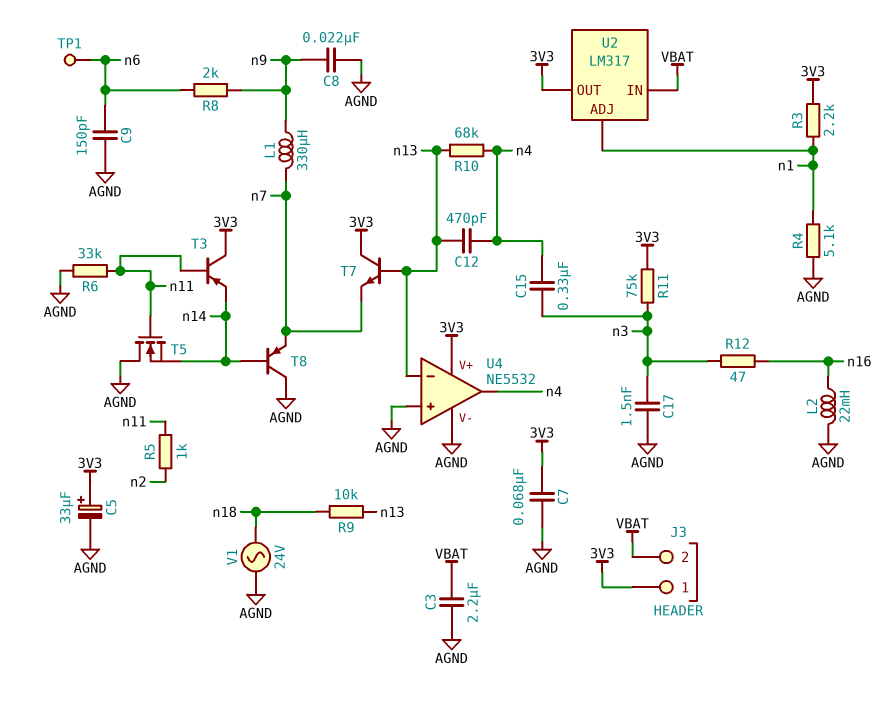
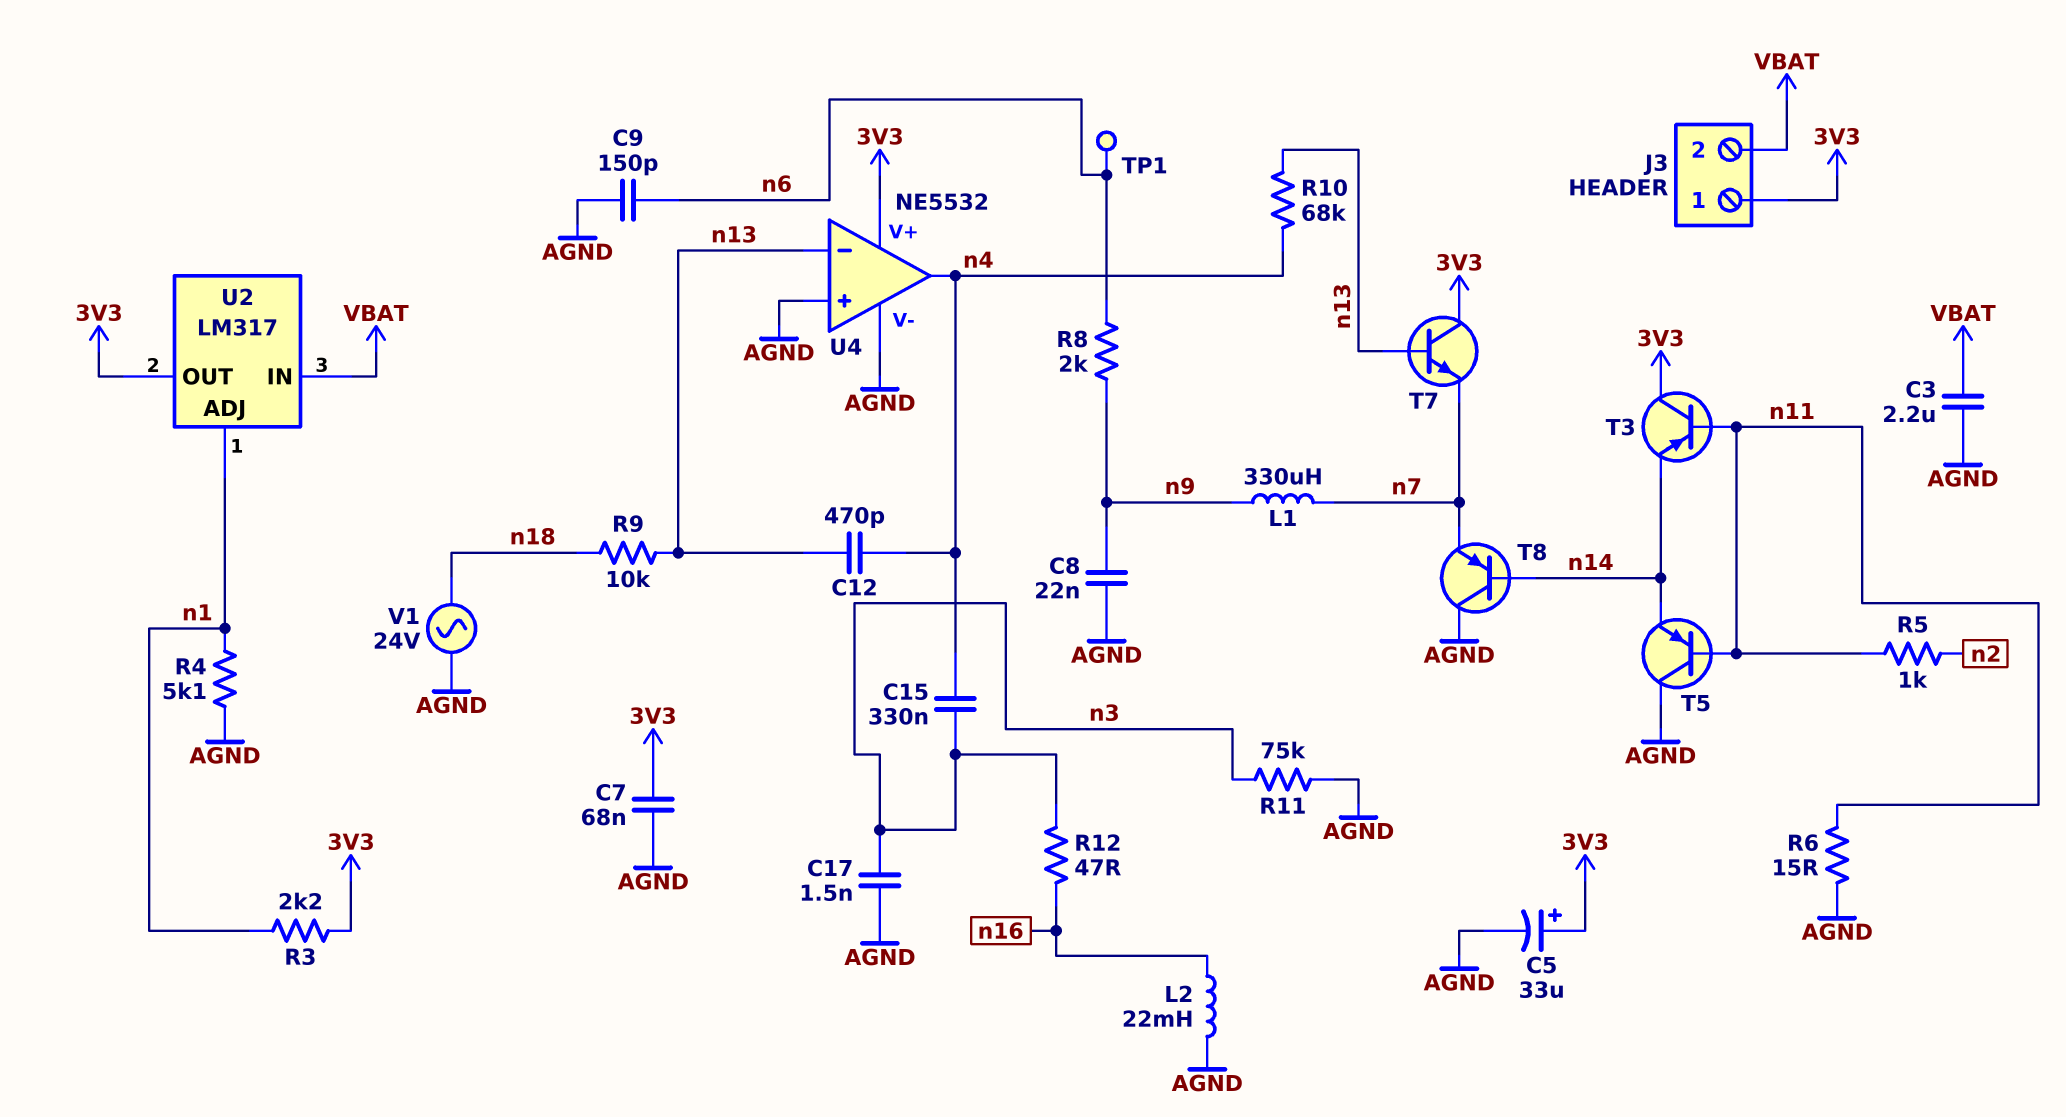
R6: 33k (AGND, n11) -> 15 (AGND, n11)
R11: 75k (3V3, n3) -> 75k (AGND, n3)
T5: NMOS (G n11, D AGND, S n14) -> PNP (B n11, C AGND, E n14)

